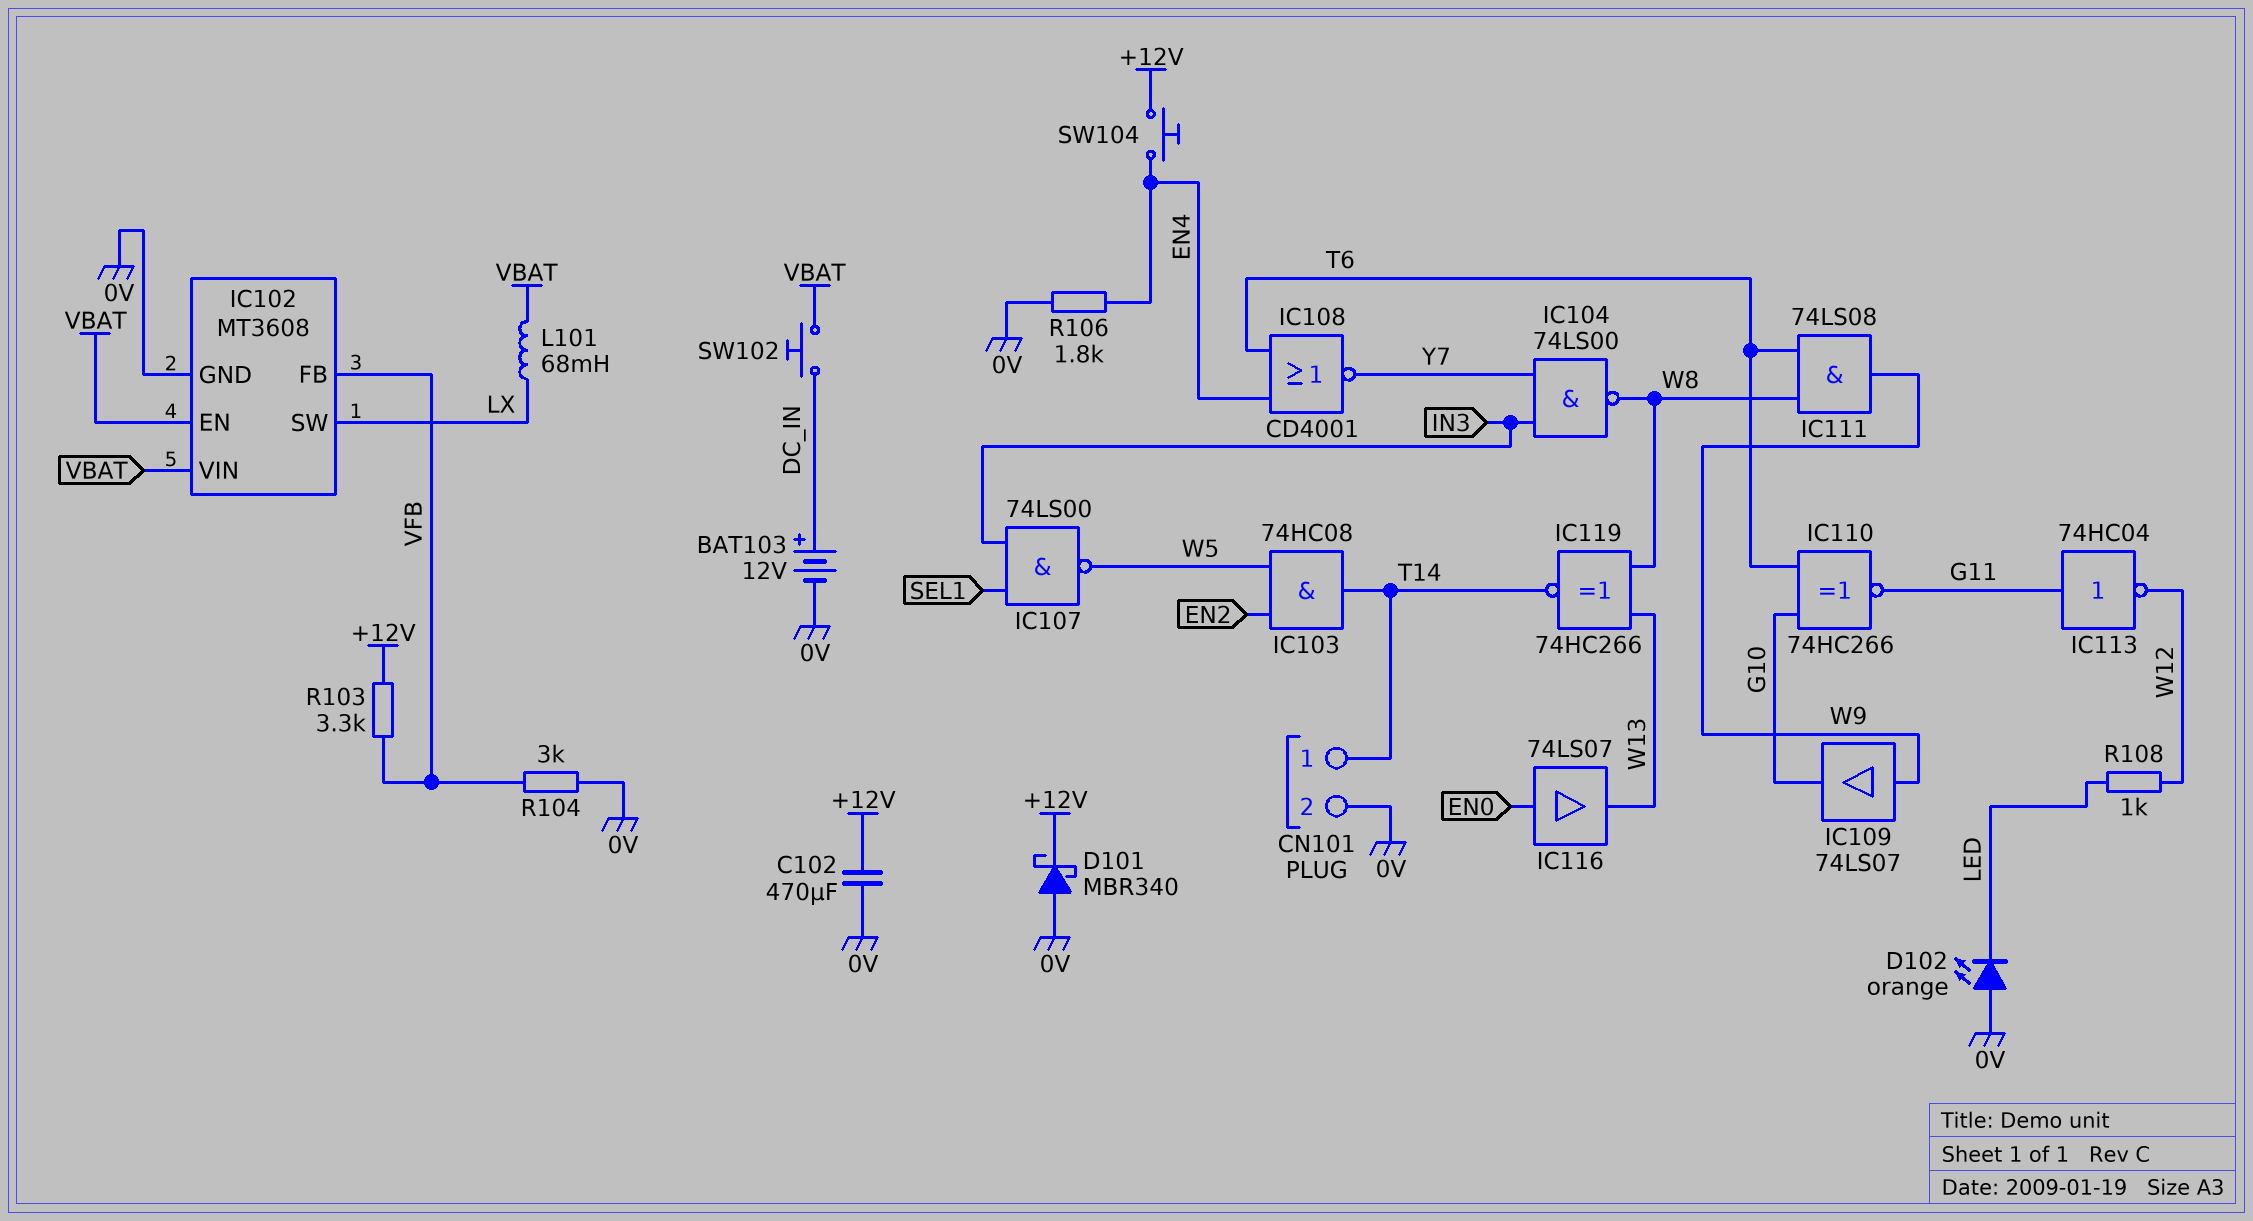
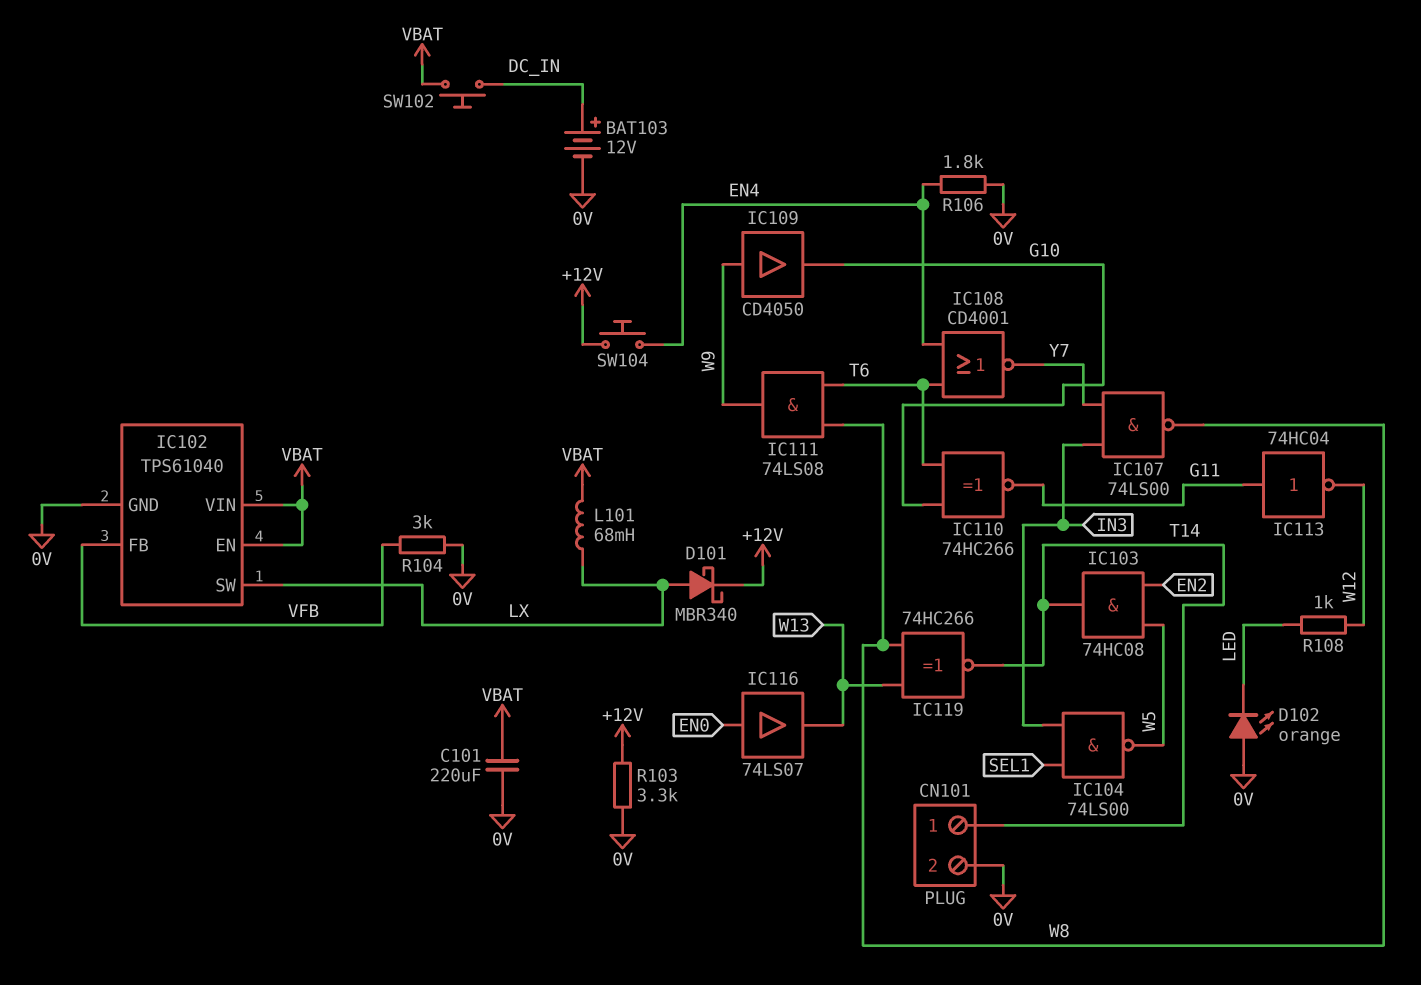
C101: none -> 220uF (0V, VBAT)
C102: 470uF (+12V, 0V) -> none
D101: schottky MBR340 (A 0V, K +12V) -> schottky MBR340 (A LX, K +12V)
IC102: MT3608 -> TPS61040
IC104: NAND 74LS00 (in IN3, in Y7, out W8) -> NAND 74LS00 (in IN3, in SEL1, out W5)
IC107: NAND 74LS00 (in IN3, in SEL1, out W5) -> NAND 74LS00 (in IN3, in Y7, out W8)
IC109: buffer 74LS07 (in W9, out G10) -> buffer CD4050 (in W9, out G10)
R103: 3.3k (+12V, VFB) -> 3.3k (+12V, 0V)

